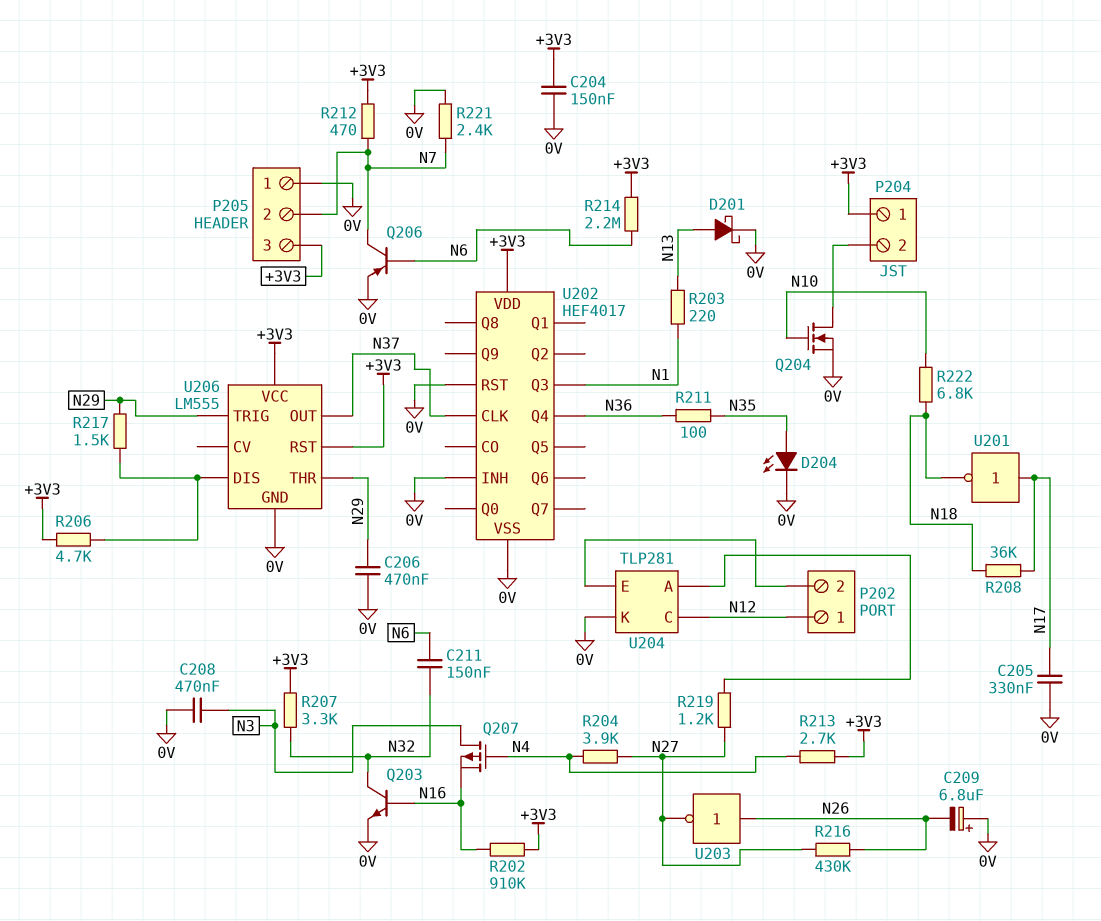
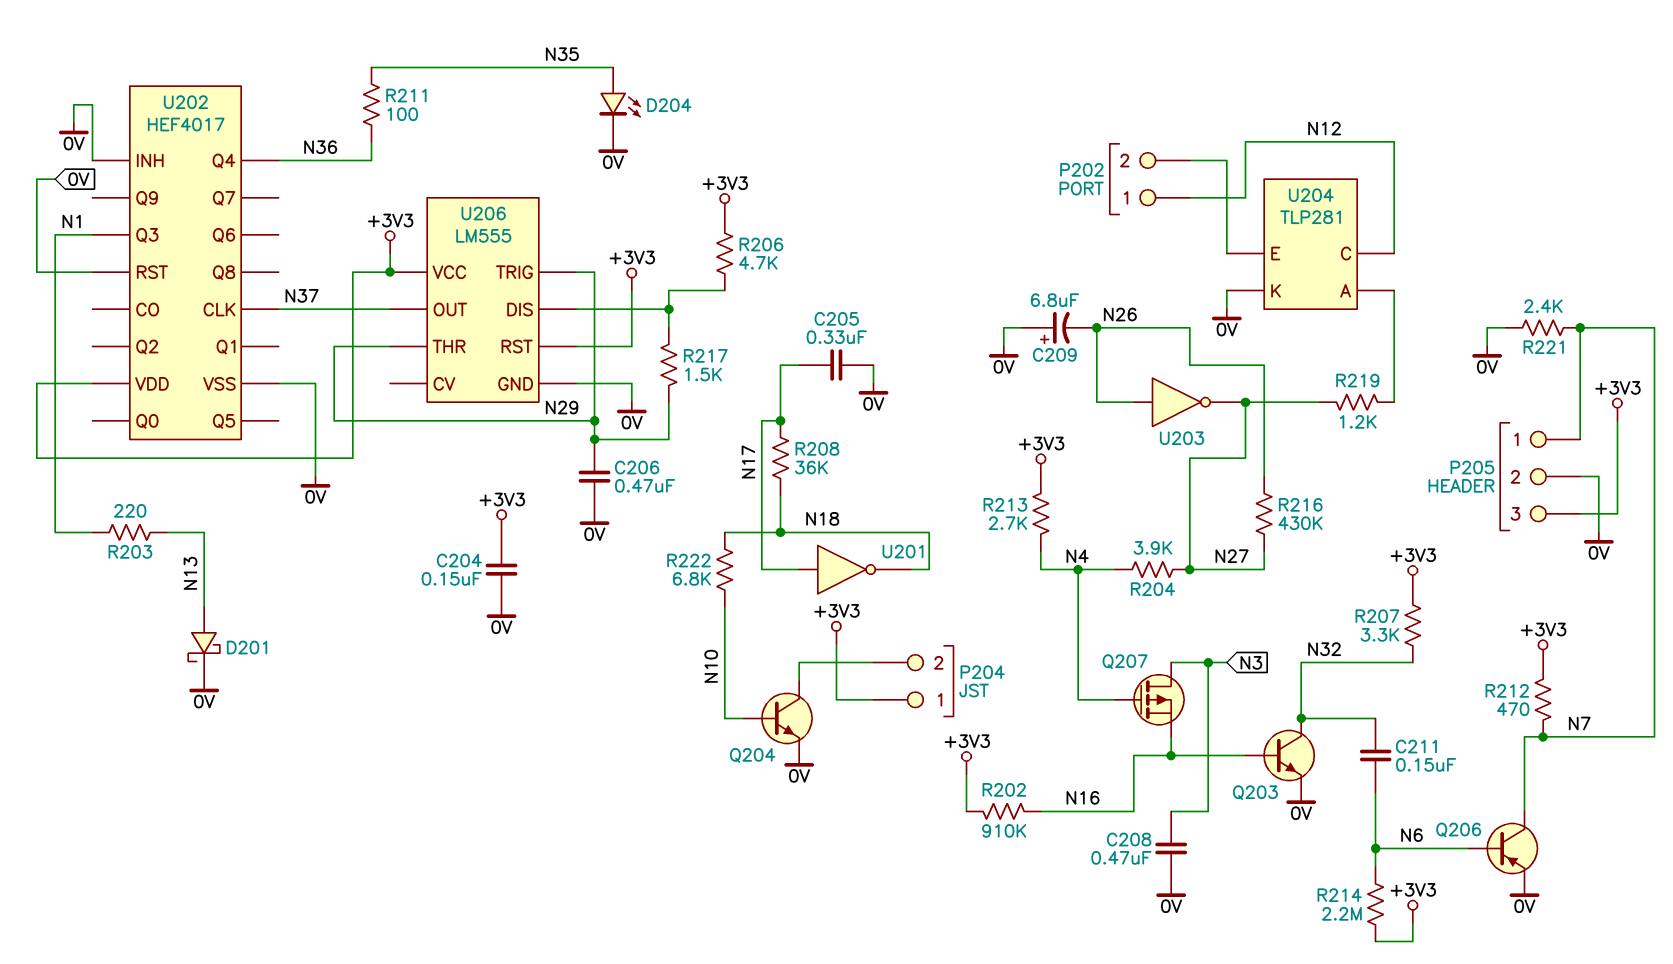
P205 pin 1: 0V -> N7
P205 pin 2: N7 -> 0V
Q204: NMOS (G N10, D P204/2, S 0V) -> NPN (B N10, C P204/2, E 0V)

